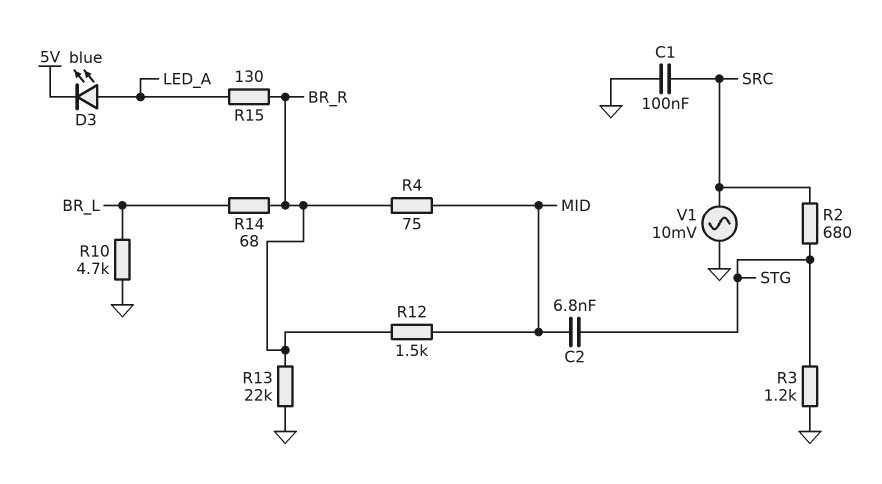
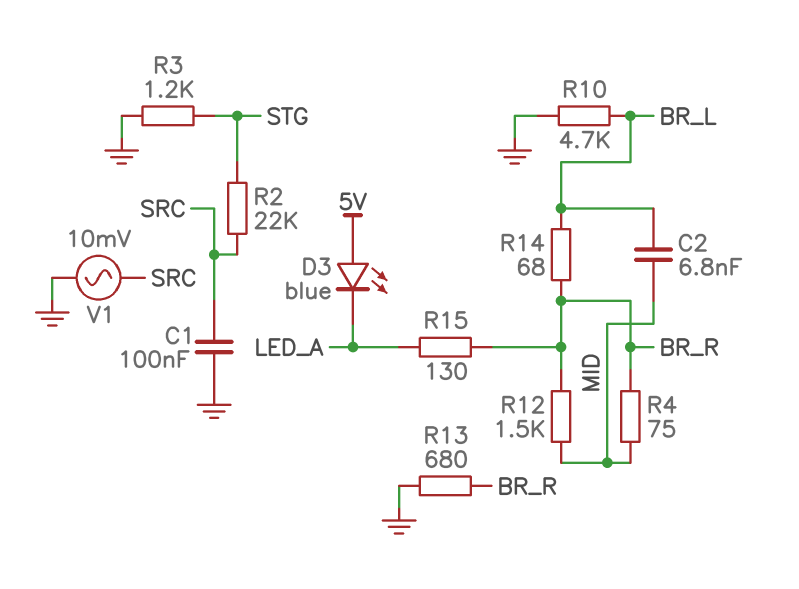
C2: 6.8nF (MID, STG) -> 6.8nF (BR_L, MID)
D3: LED blue (A LED_A, K 5V) -> LED blue (A 5V, K LED_A)
R2: 680 (SRC, STG) -> 22k (SRC, STG)
R13: 22k (BR_R, GND) -> 680 (BR_R, GND)

